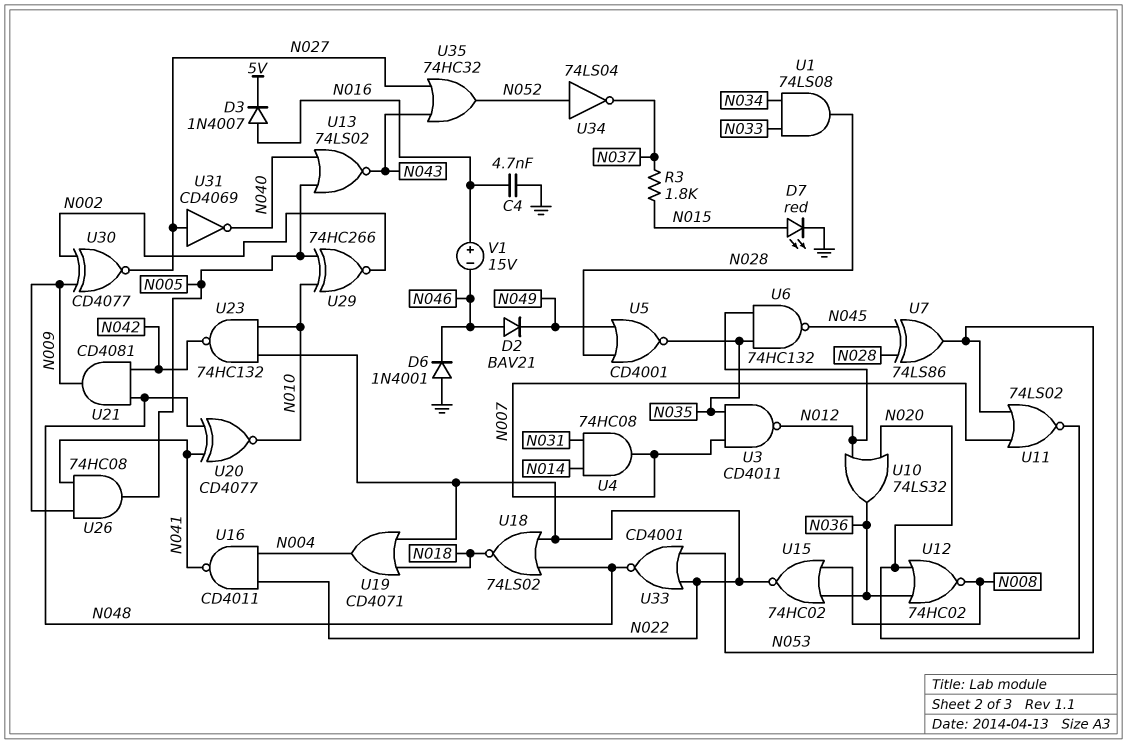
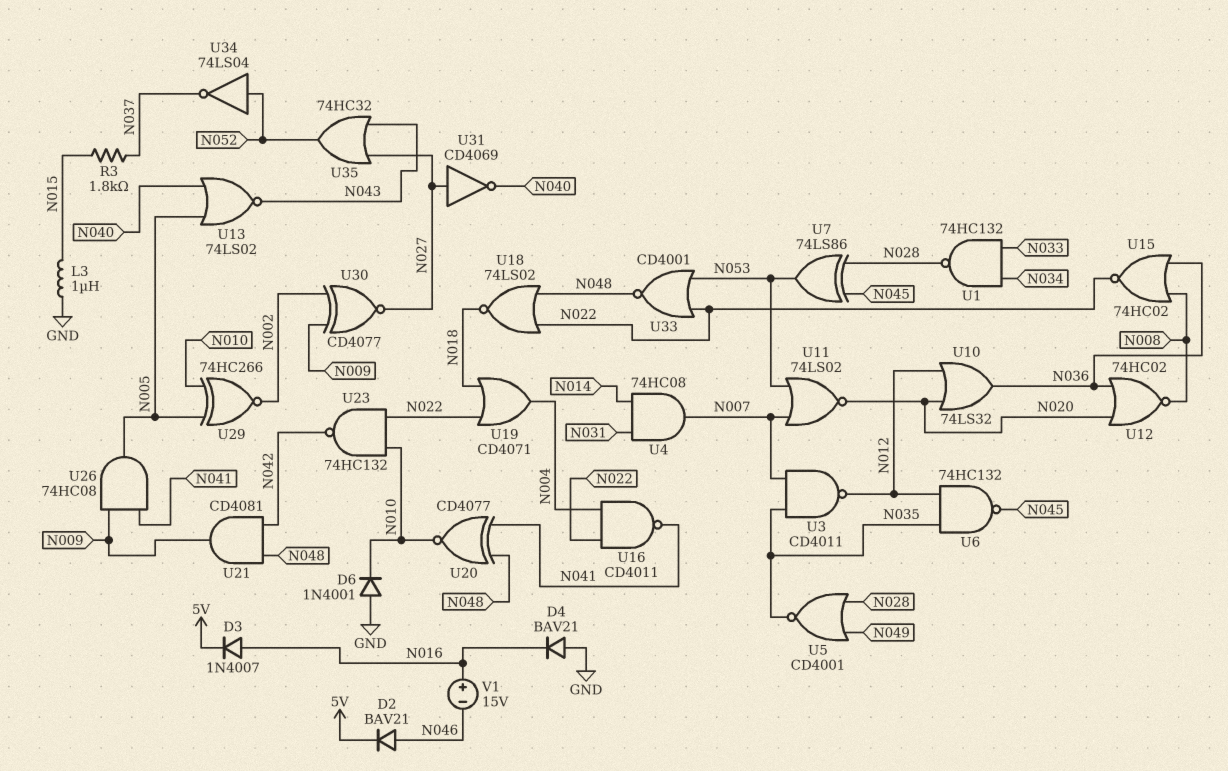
C4: 4.7nF (GND, N016) -> none
D2: diode BAV21 (A N046, K N049) -> diode BAV21 (A N046, K 5V)
D4: none -> diode BAV21 (A GND, K N016)
D6: diode 1N4001 (A GND, K N046) -> diode 1N4001 (A GND, K N010)
D7: LED red (A N015, K GND) -> none
L3: none -> 1uH (GND, N015)
U1: AND 74LS08 (in N033, in N034, out N028) -> NAND 74HC132 (in N033, in N034, out N028)

